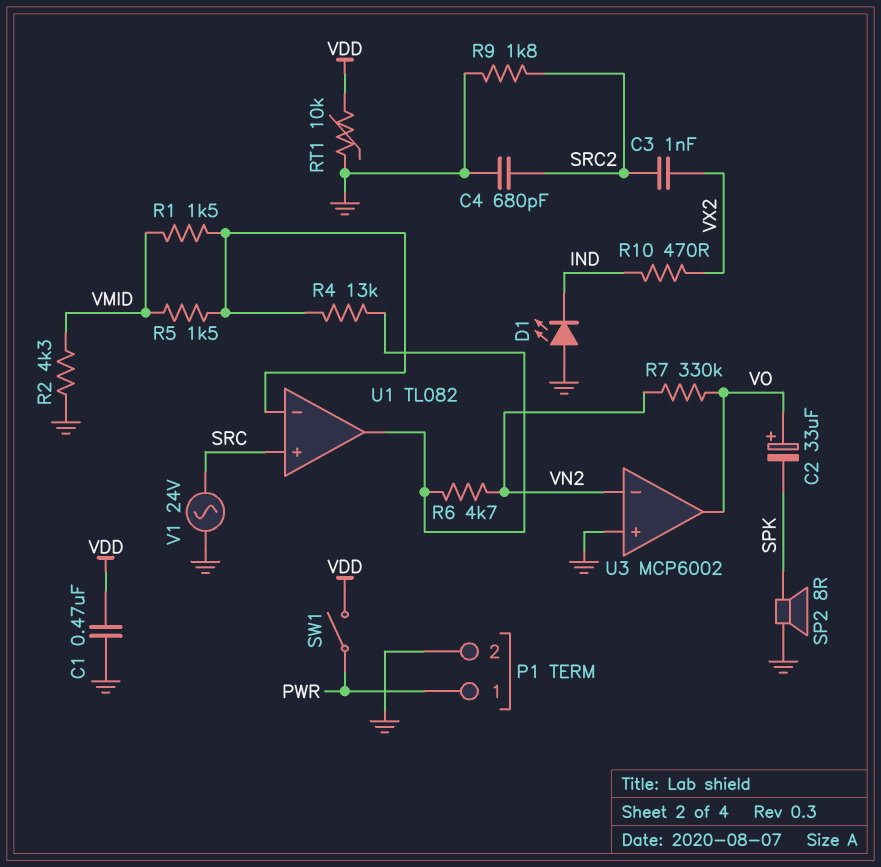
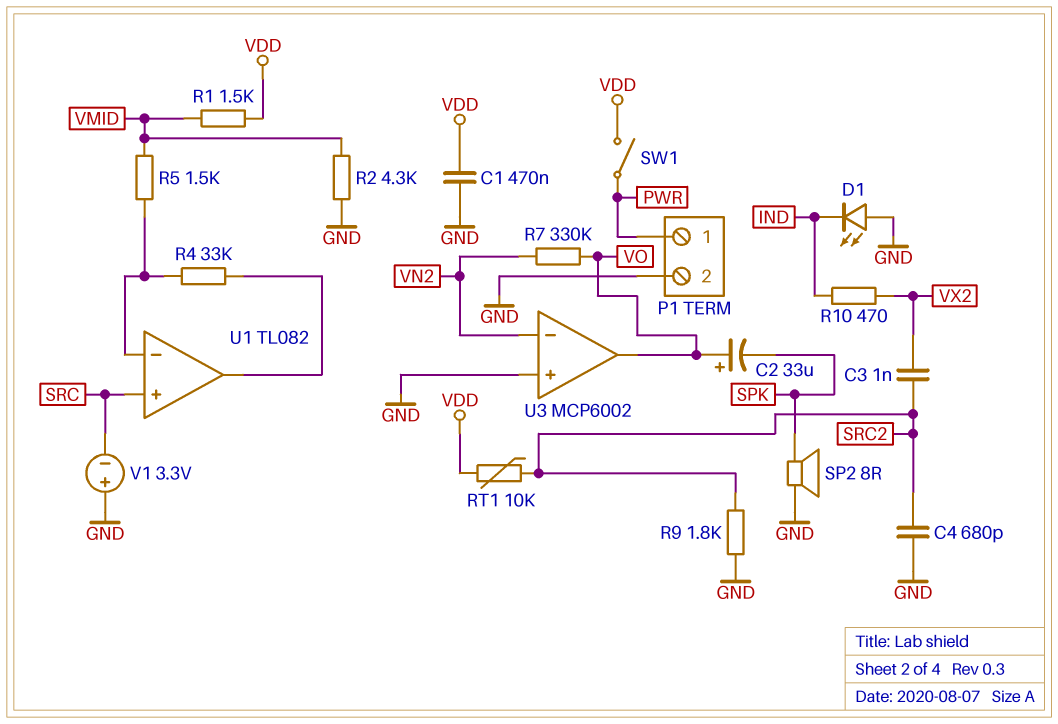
R1: 1.5k (U1/in-, VMID) -> 1.5k (VDD, VMID)
R4: 13k (U1/in-, U1/out) -> 33k (U1/in-, U1/out)
R6: 4.7k (U1/out, VN2) -> none
RT1: 10k (GND, VDD) -> 10k (SRC2, VDD)
V1: AC 24V (GND, SRC) -> 3.3V (plus GND, minus SRC)

